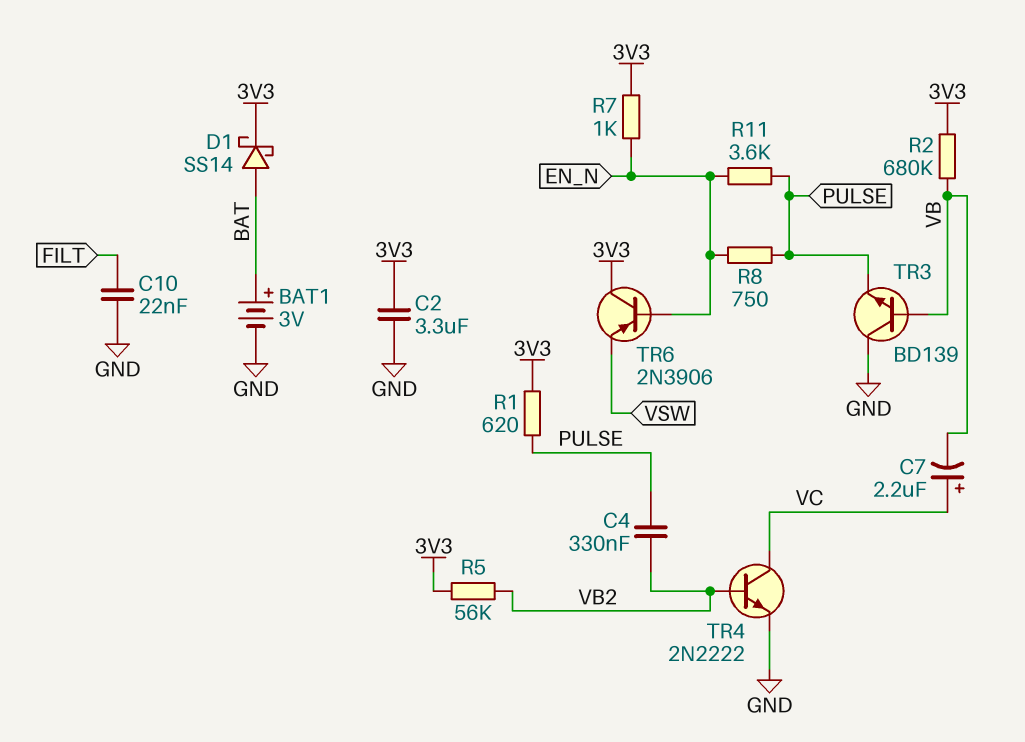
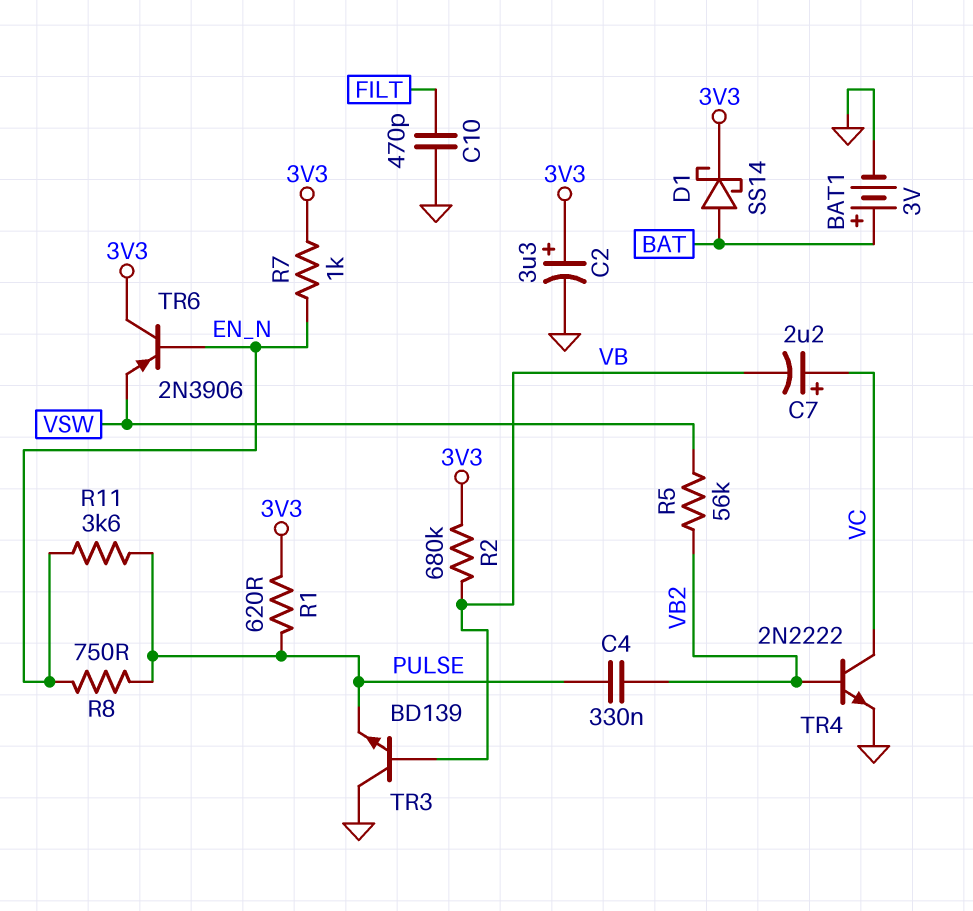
C2: 3.3uF (3V3, GND) -> 3.3uF (plus 3V3, minus GND)
C10: 22nF (FILT, GND) -> 470pF (FILT, GND)
R5: 56k (3V3, VB2) -> 56k (VB2, VSW)

